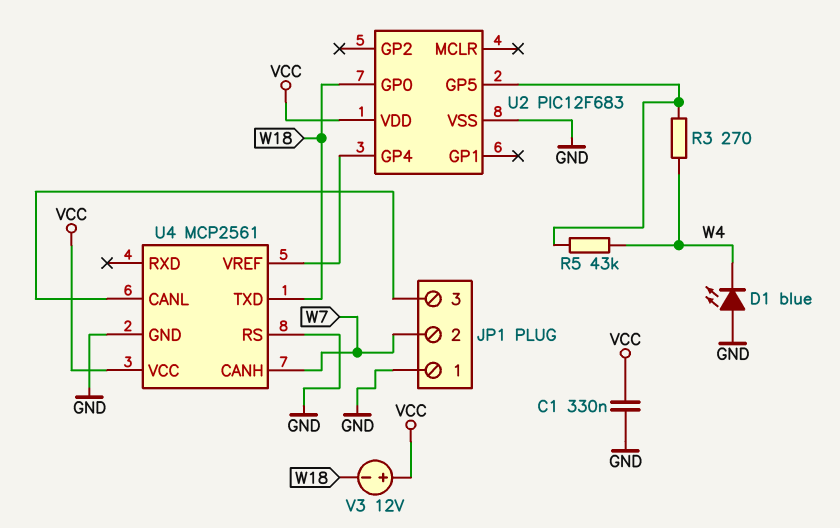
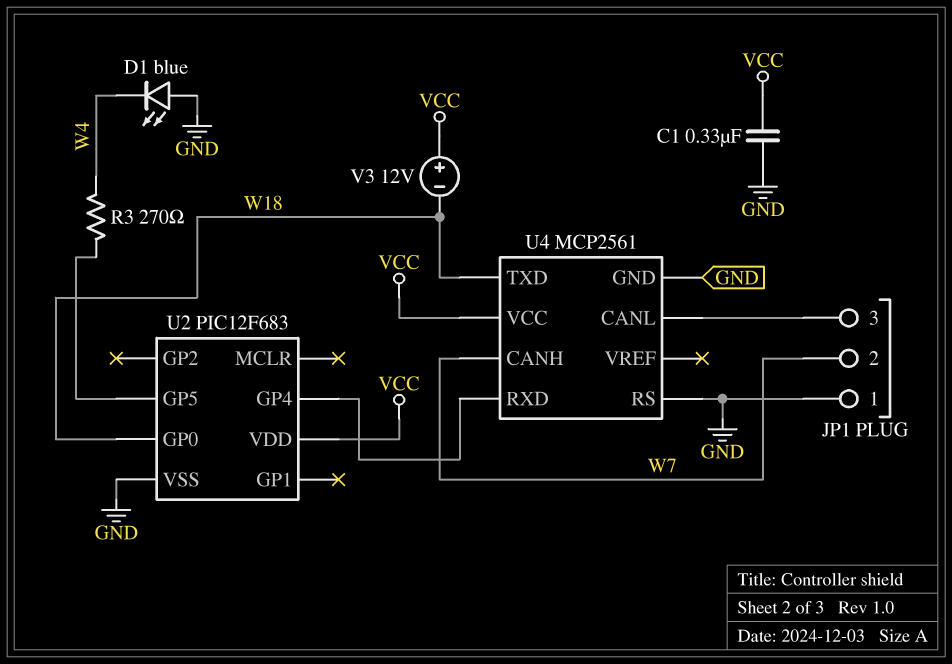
R5: 43k (U2/GP5, W4) -> none
U4 pin RXD: none -> U2/GP4
U4 pin VREF: U2/GP4 -> none

